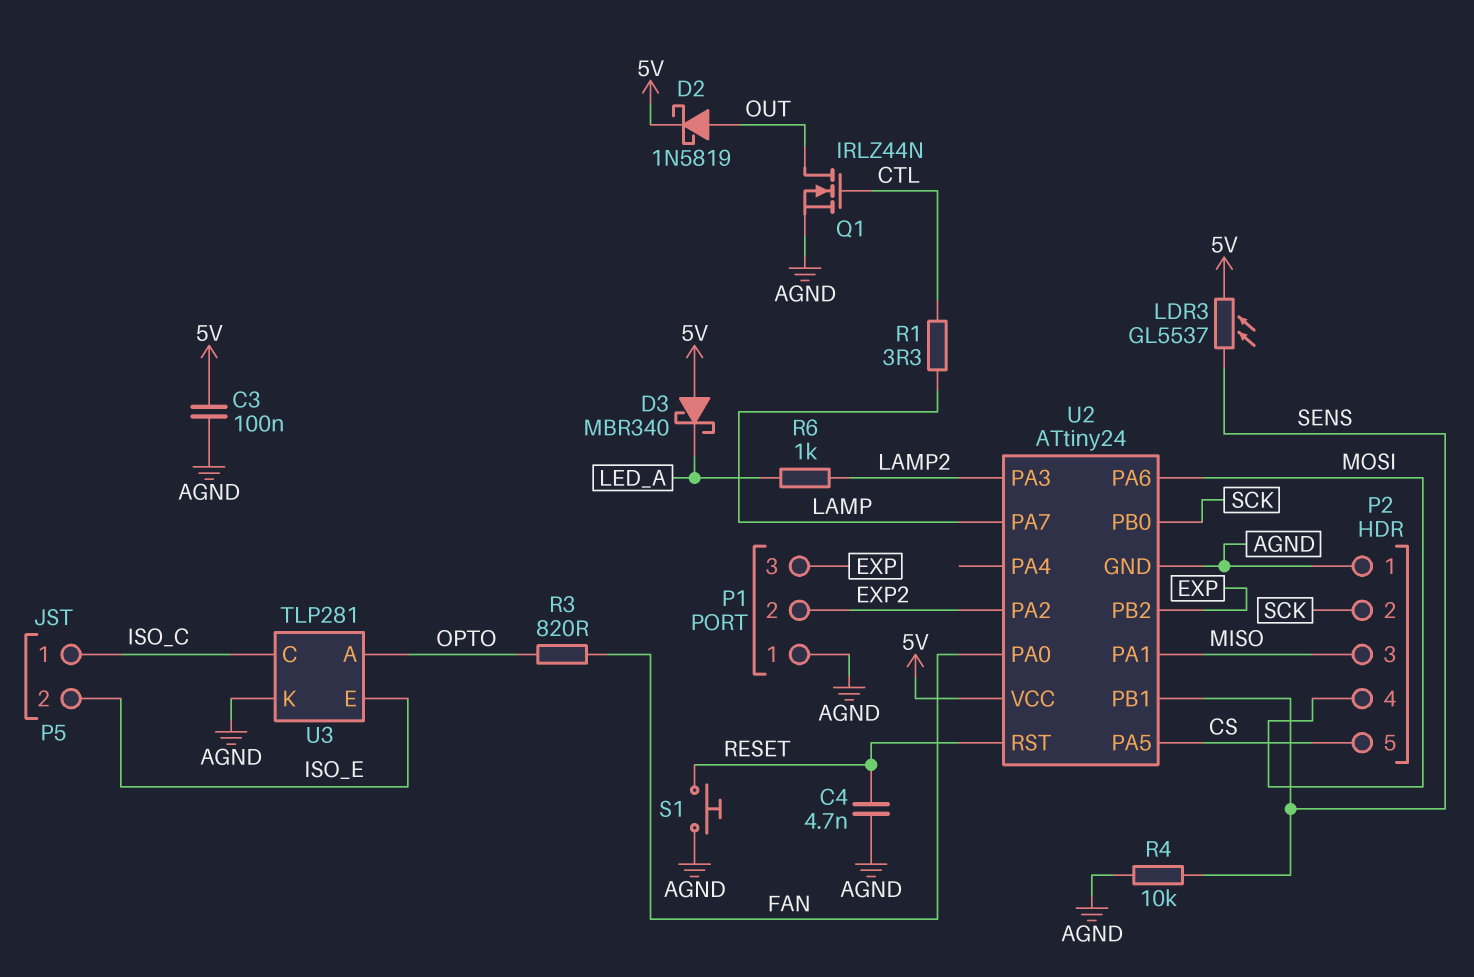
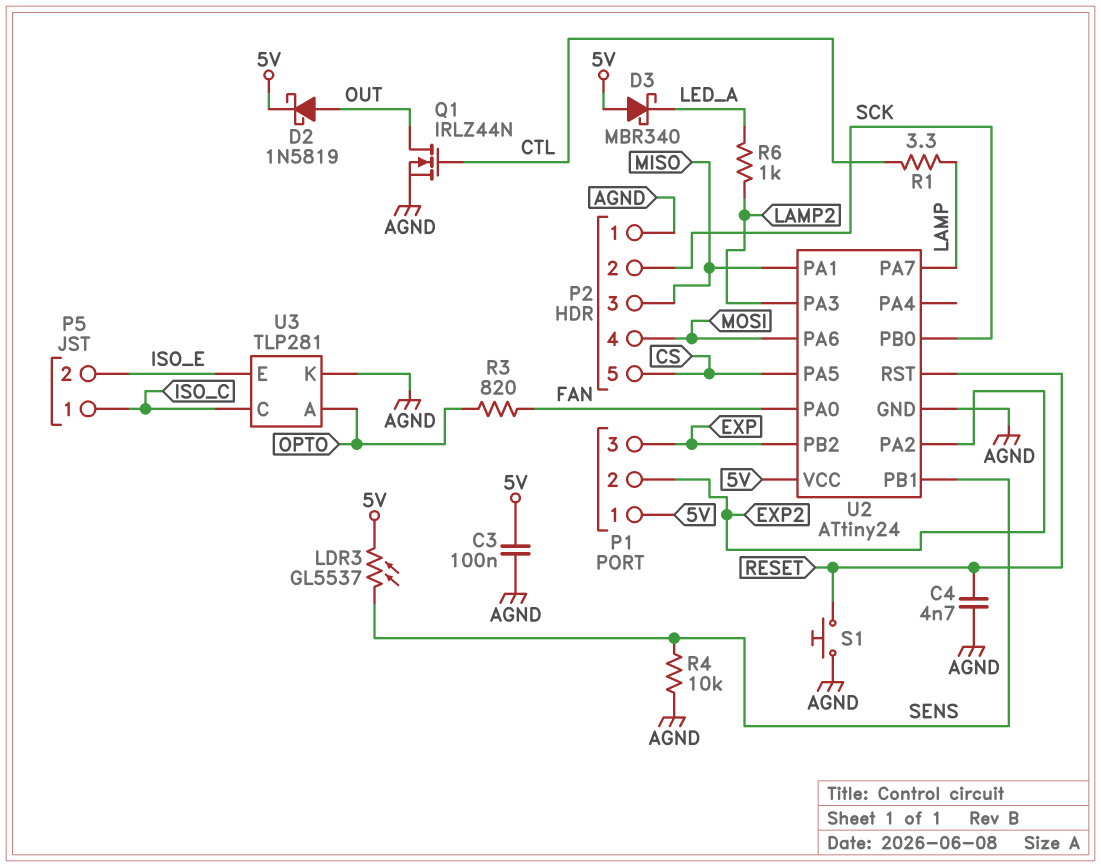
P1 pin 1: AGND -> 5V

